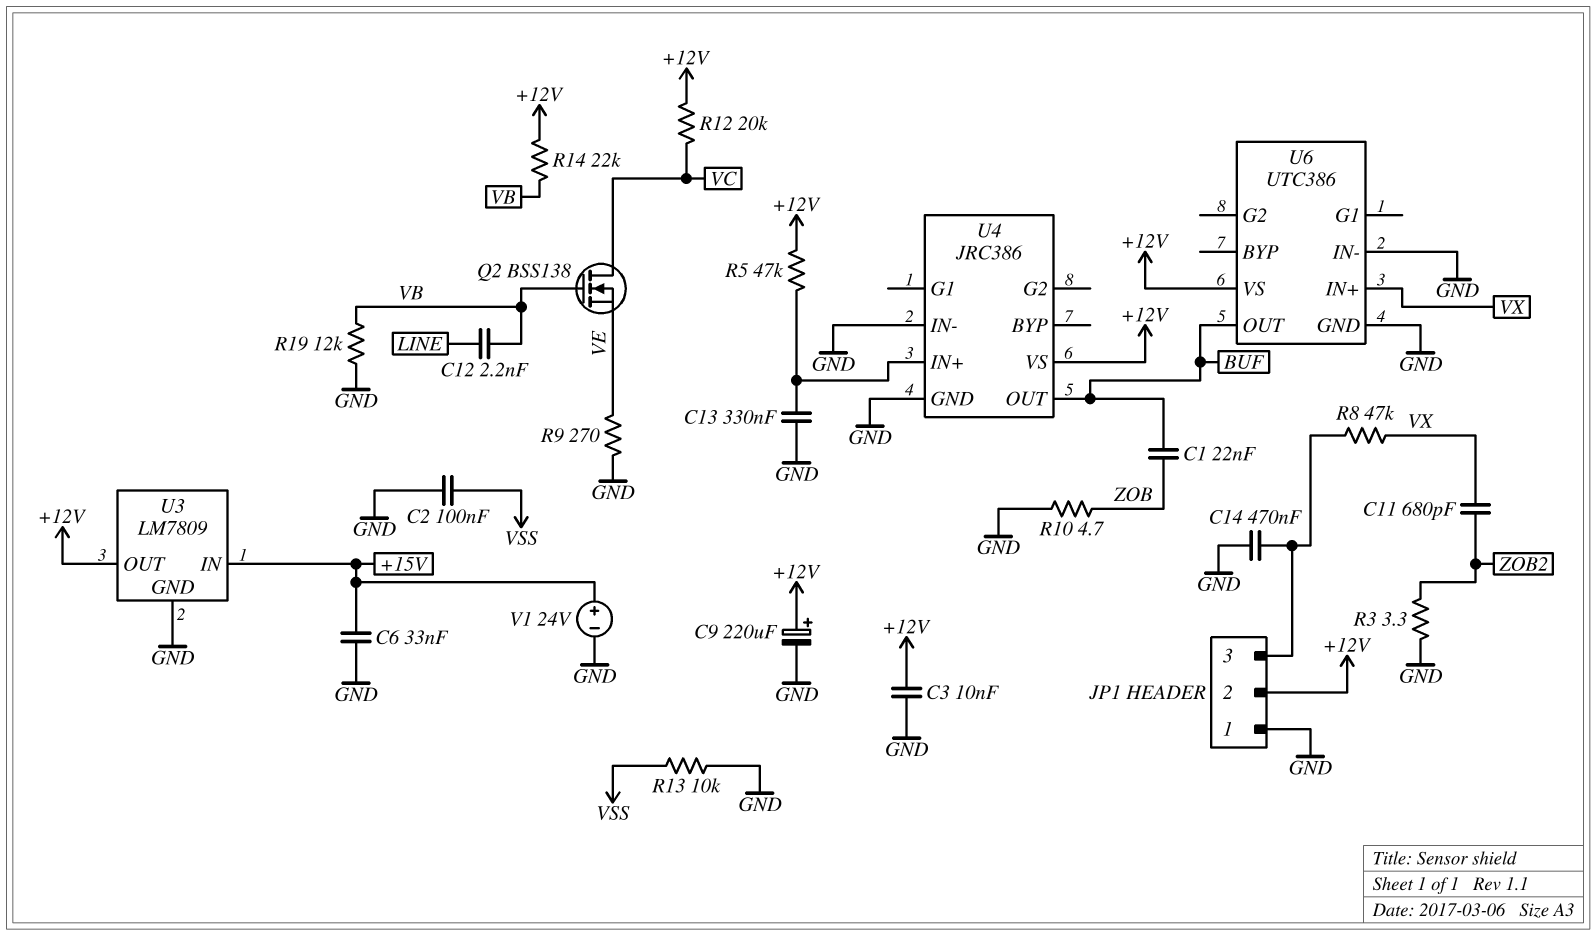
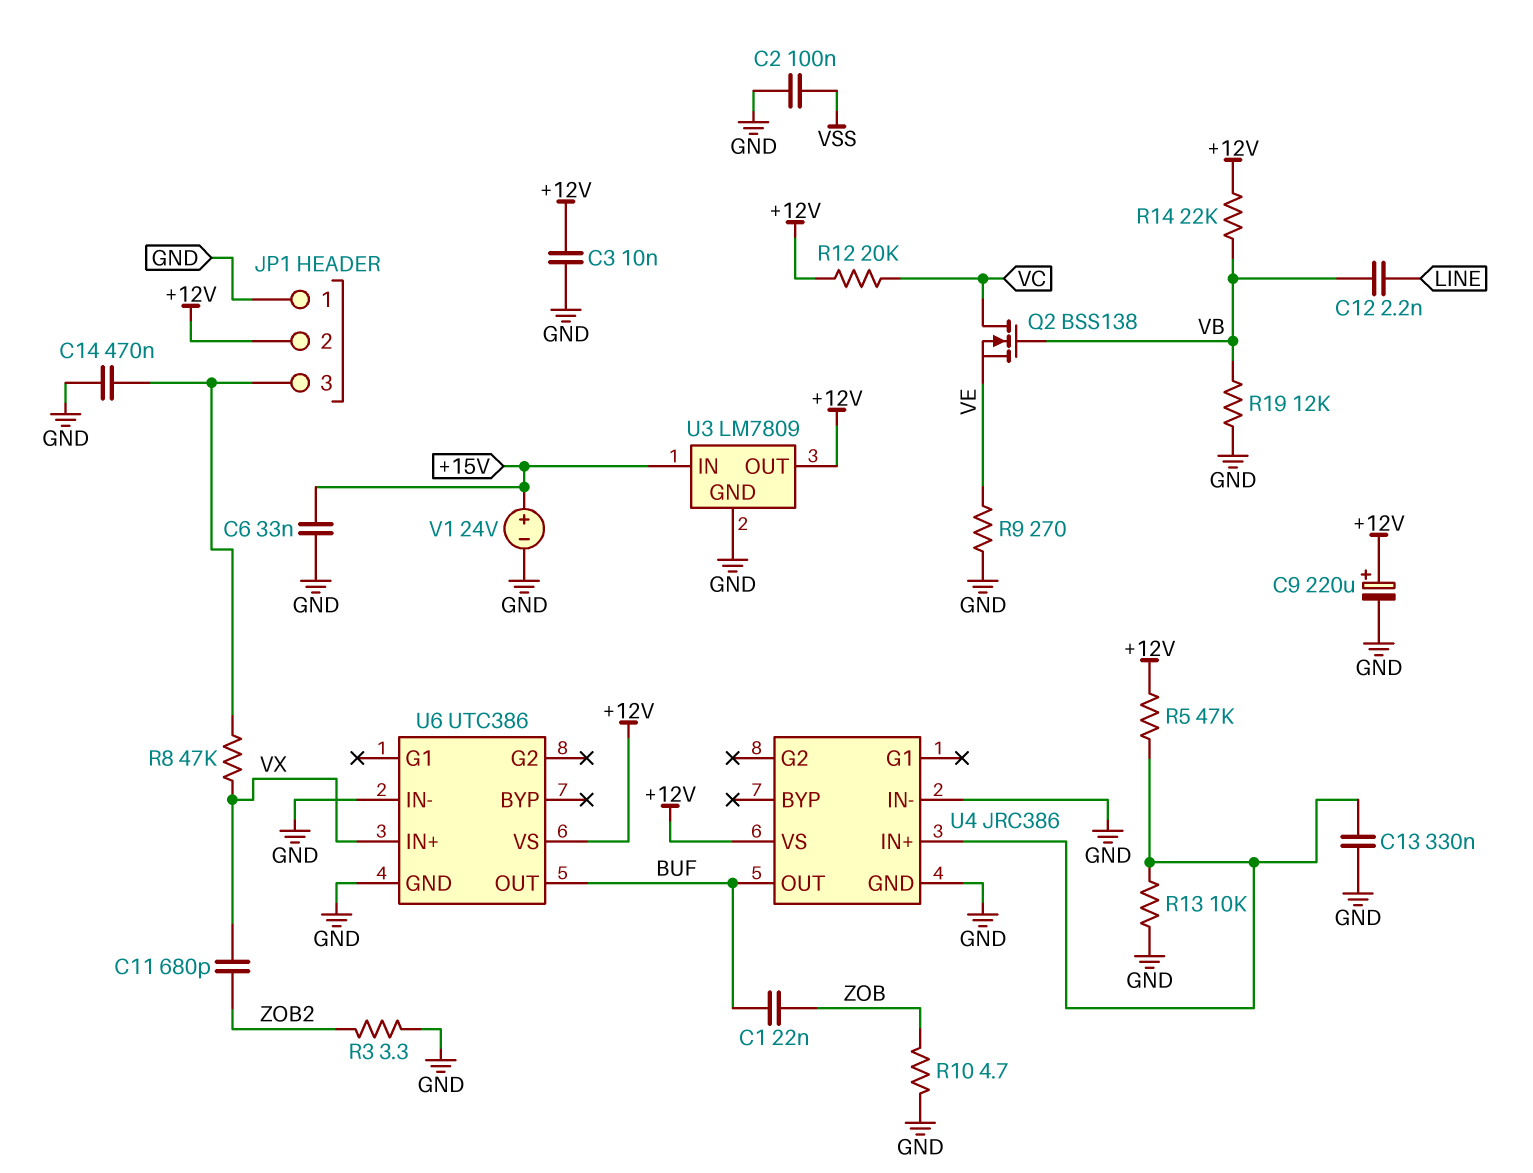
R13: 10k (GND, VSS) -> 10k (GND, U4/IN+)

